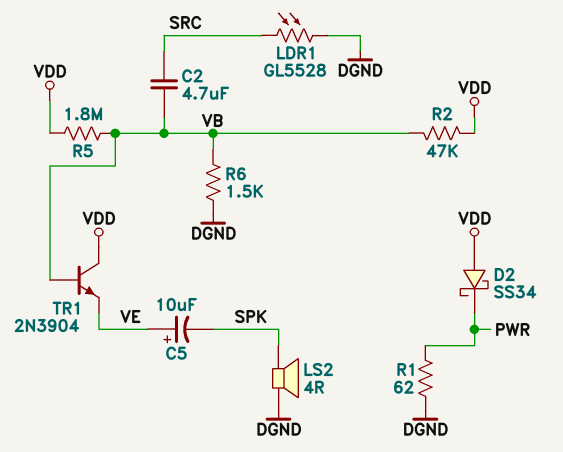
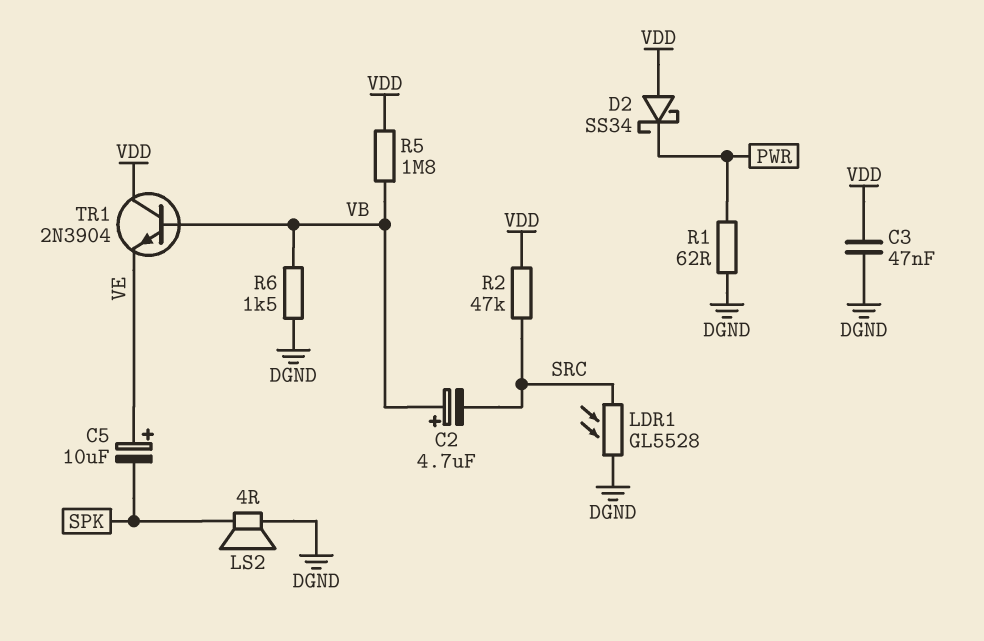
C2: 4.7uF (SRC, VB) -> 4.7uF (plus VB, minus SRC)
C3: none -> 47nF (DGND, VDD)
R2: 47k (VB, VDD) -> 47k (SRC, VDD)

